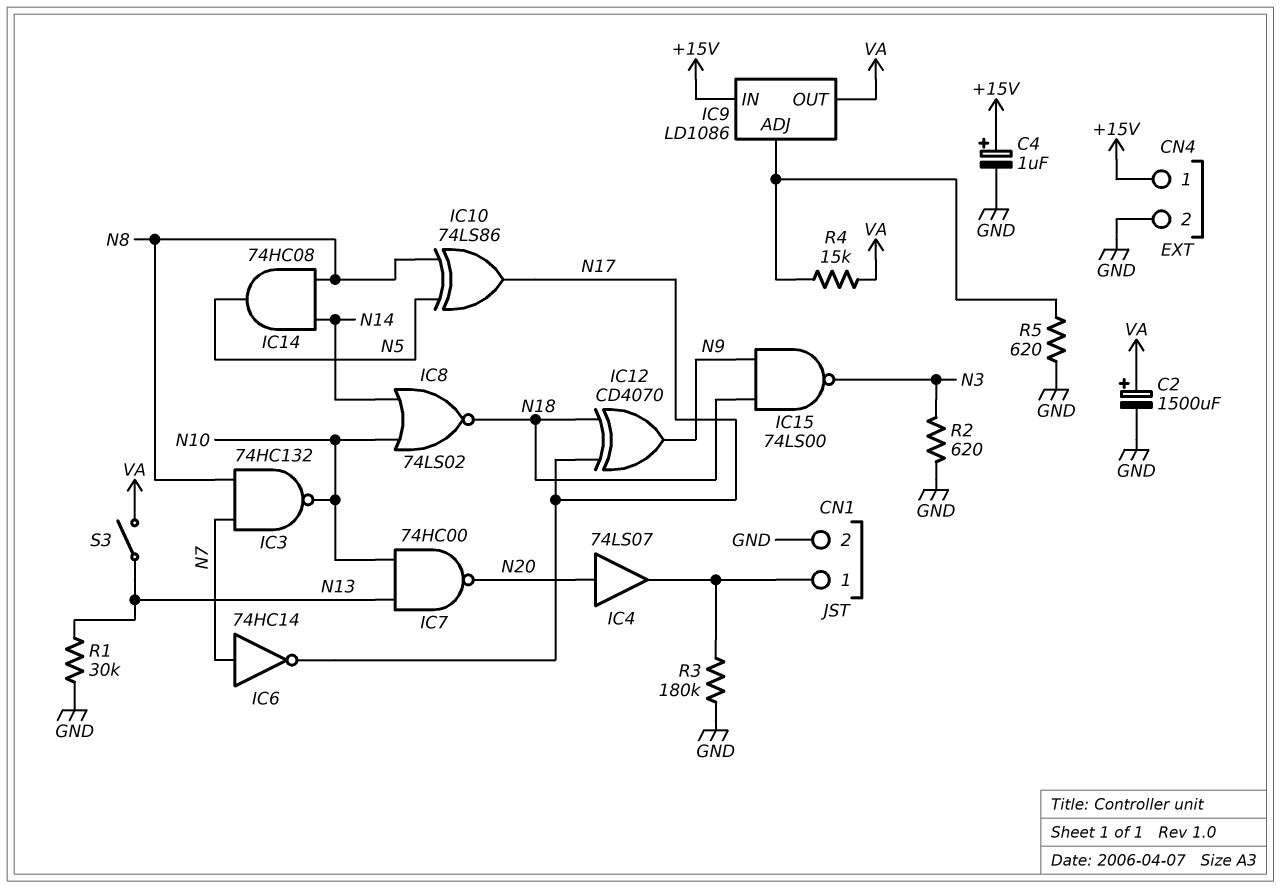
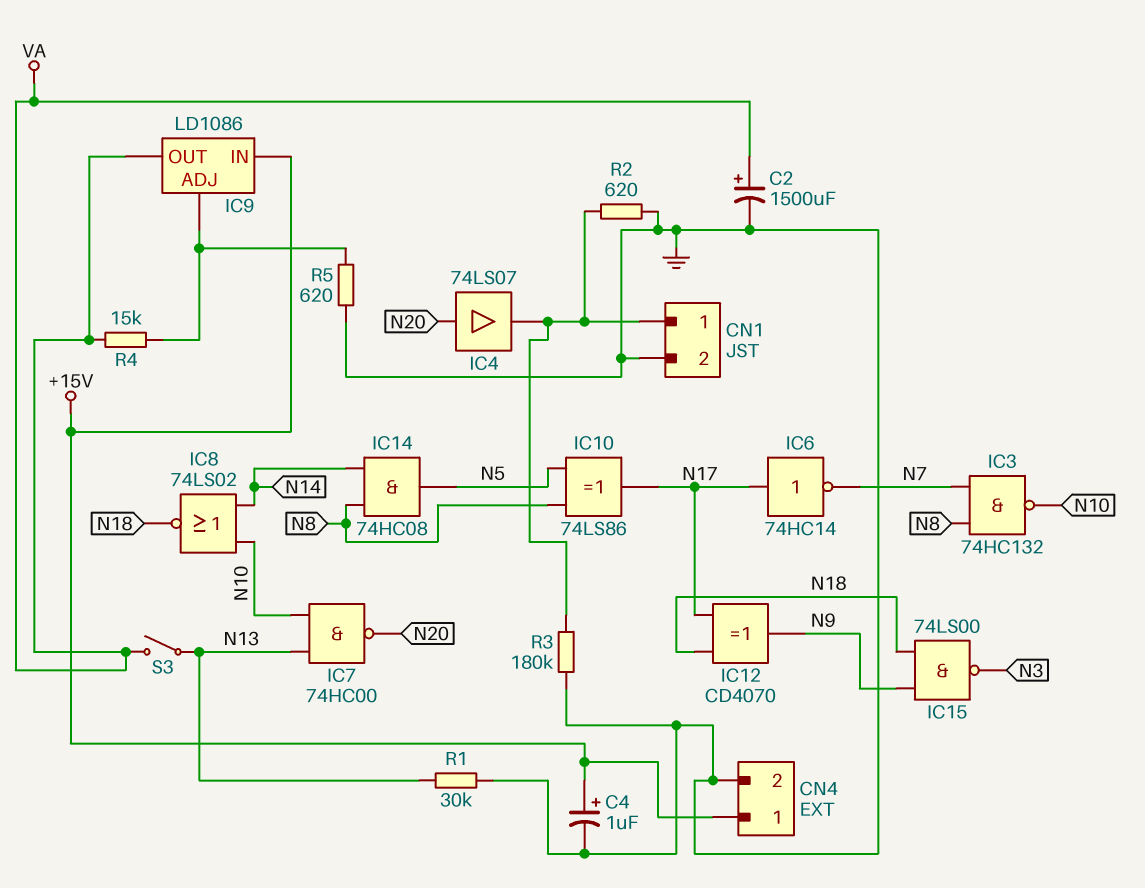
IC6: NOT 74HC14 (in N7, out N17) -> NOT 74HC14 (in N17, out N7)
R2: 620 (GND, N3) -> 620 (CN1/1, GND)

